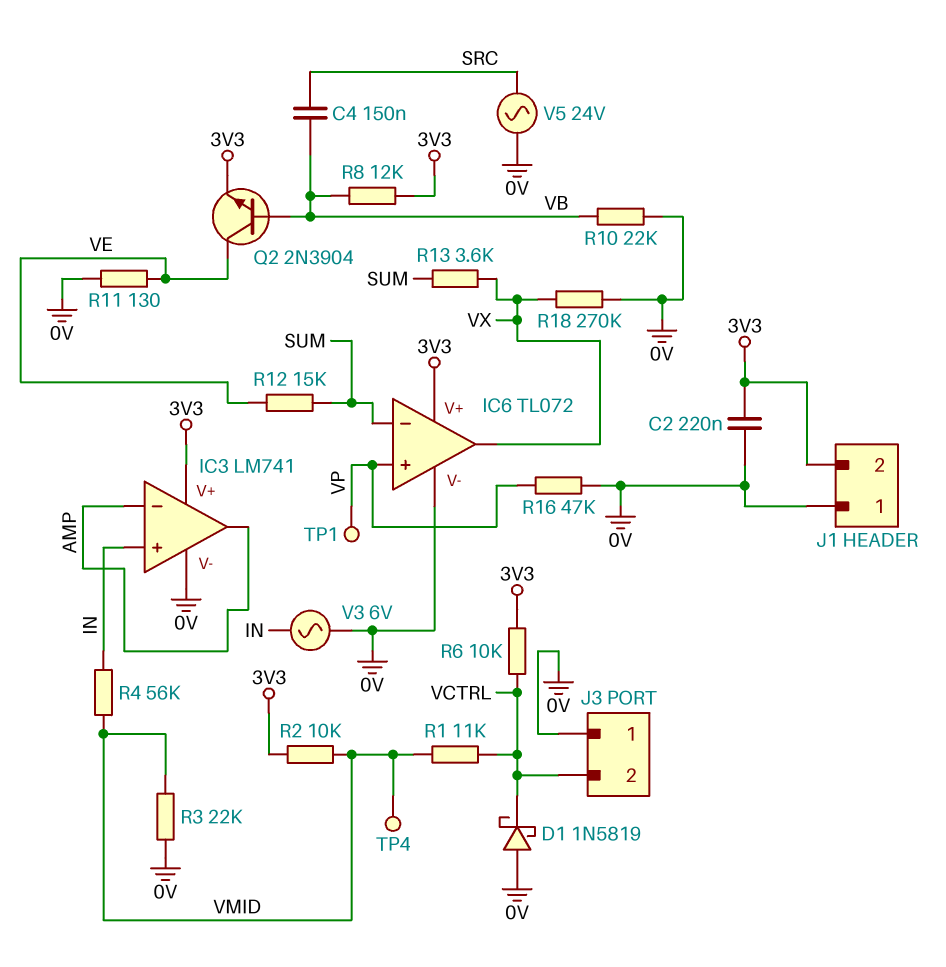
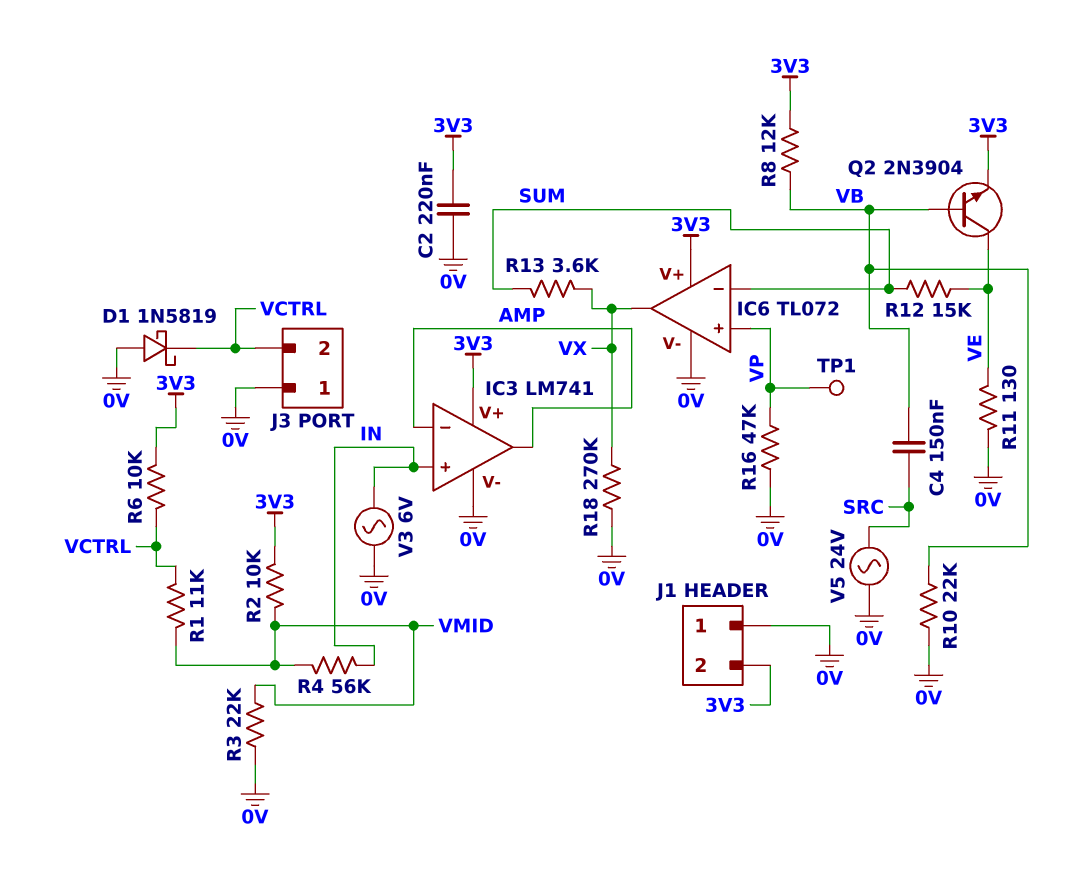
TP4: test point (VMID) -> none

